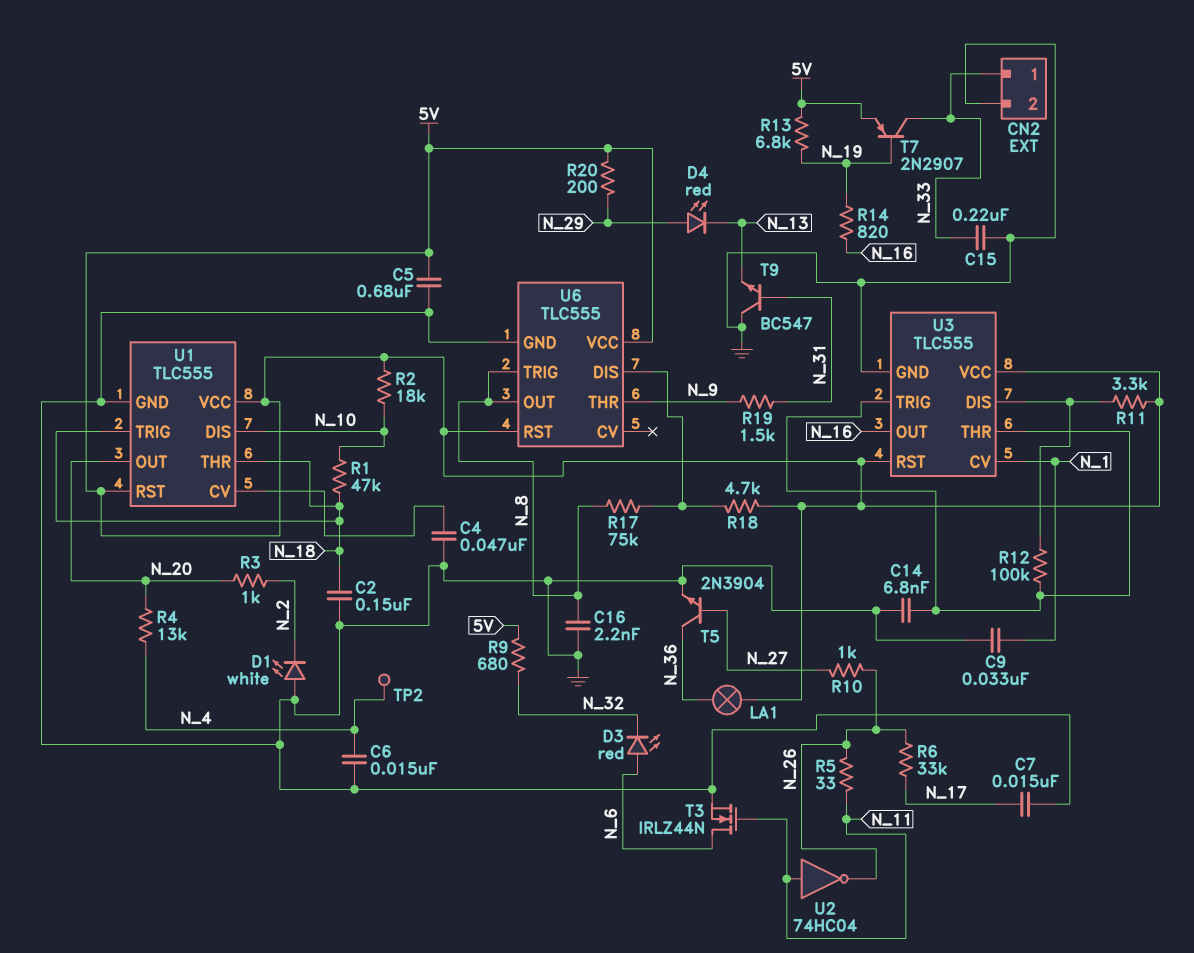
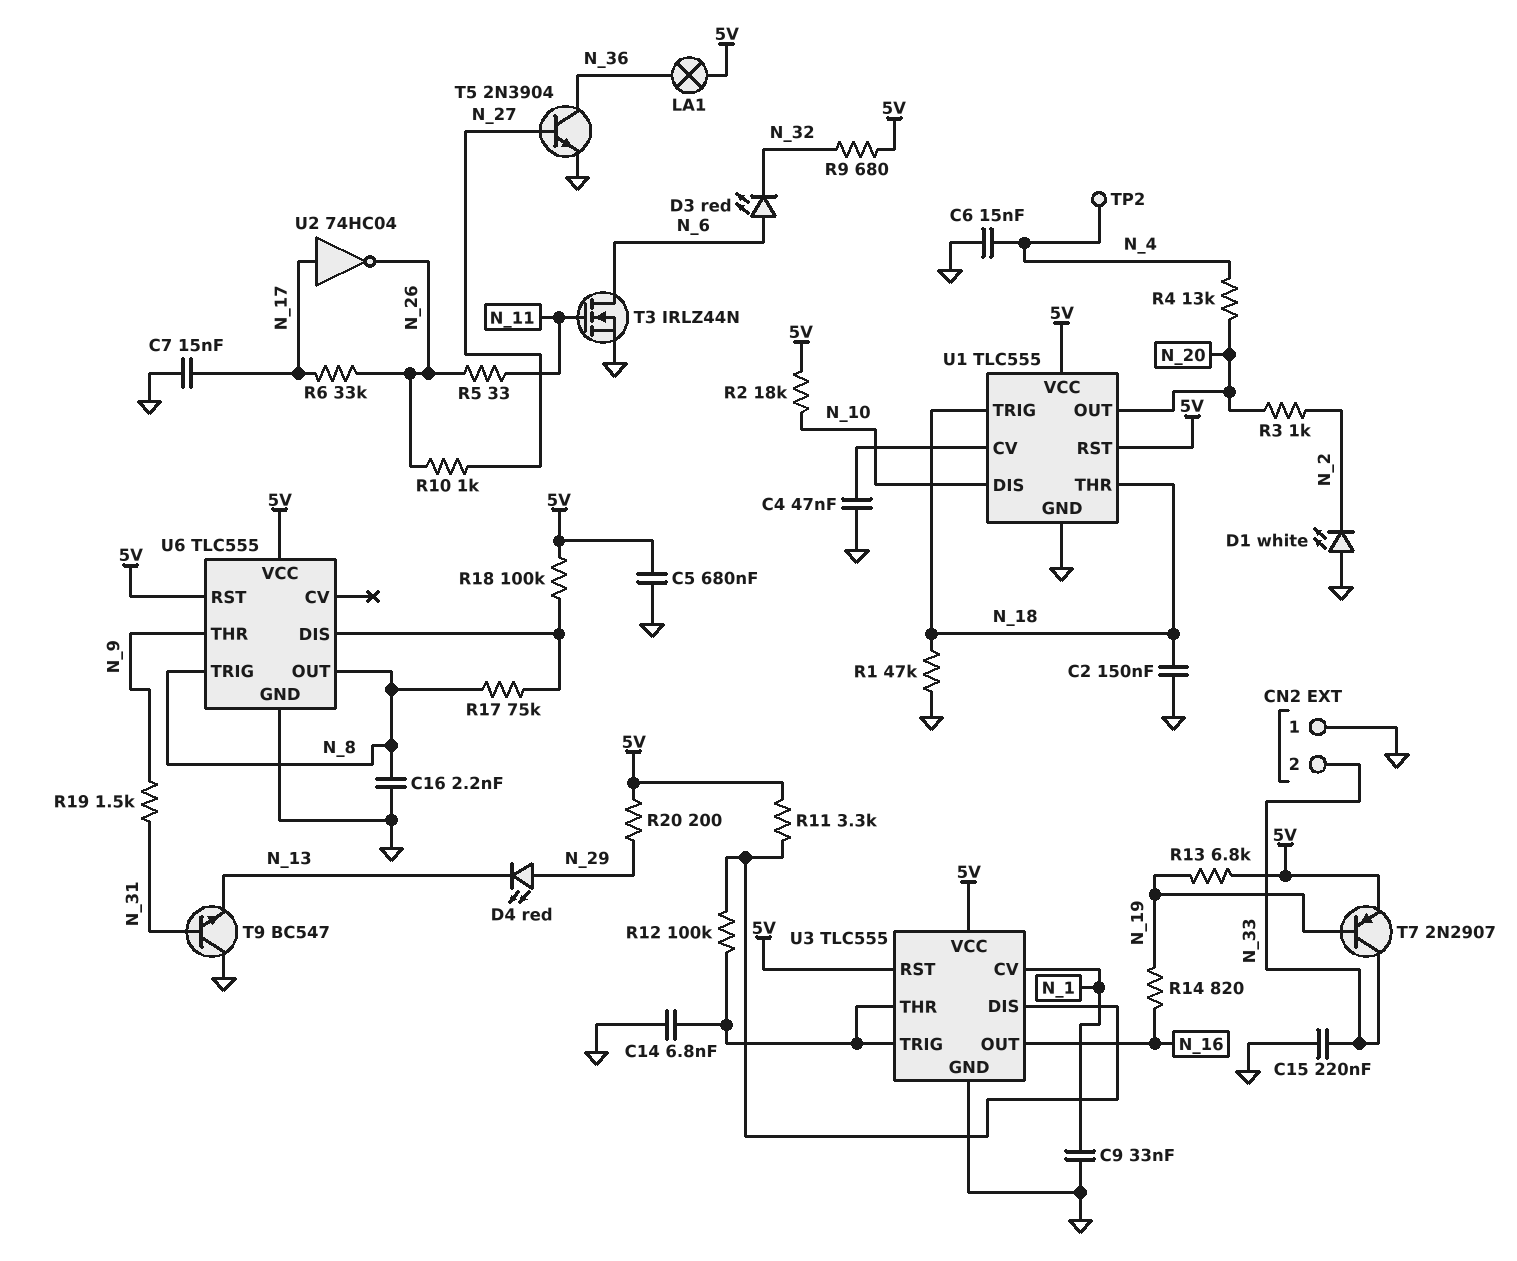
CN2 pin 1: N_33 -> GND
CN2 pin 2: GND -> N_33
R1: 47k (N_10, N_18) -> 47k (GND, N_18)
R18: 4.7k (5V, U6/DIS) -> 100k (5V, U6/DIS)
U2: NOT 74HC04 (in N_11, out N_26) -> NOT 74HC04 (in N_17, out N_26)

